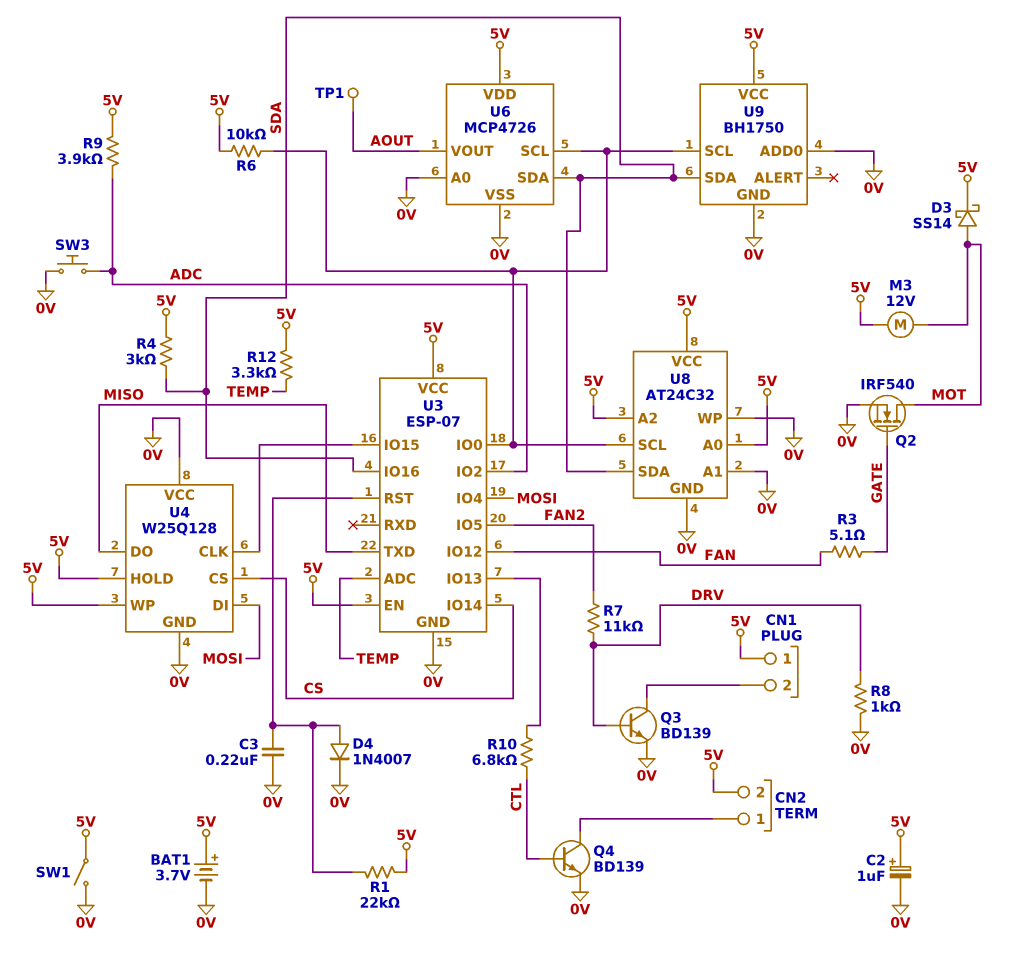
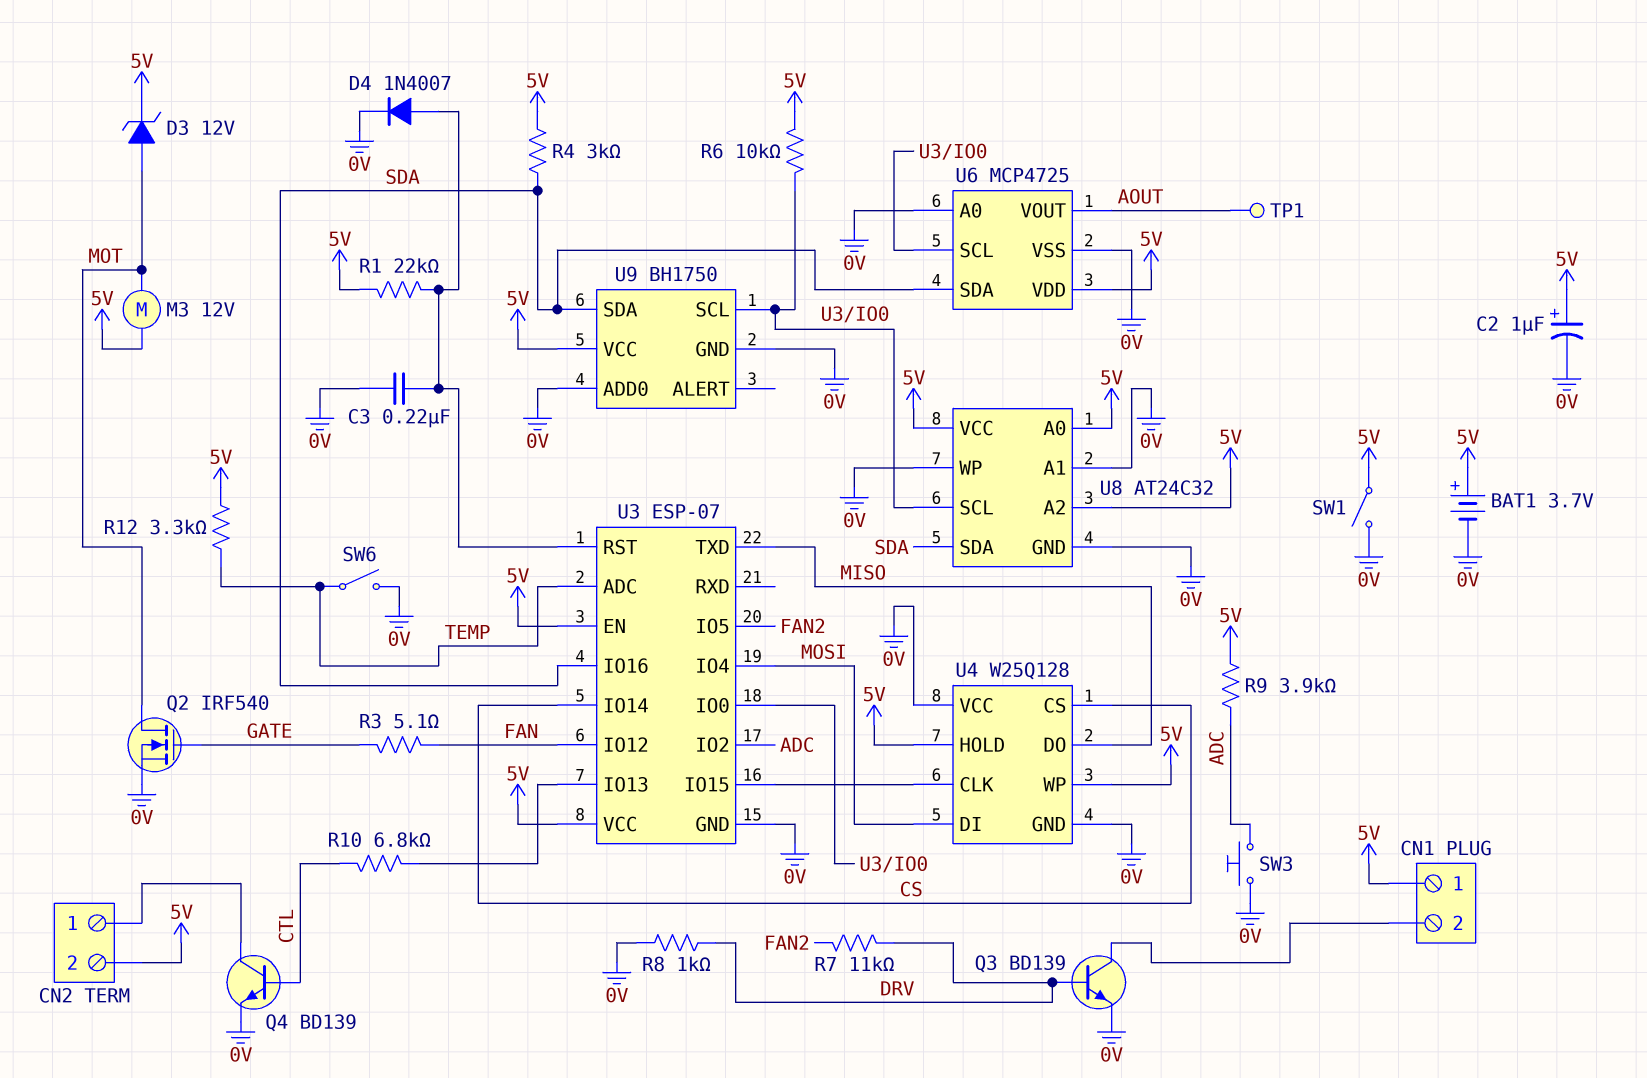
D3: schottky SS14 (A MOT, K 5V) -> zener 12V (A MOT, K 5V)
SW6: none -> switch (0V, TEMP)
U6: MCP4726 -> MCP4725

